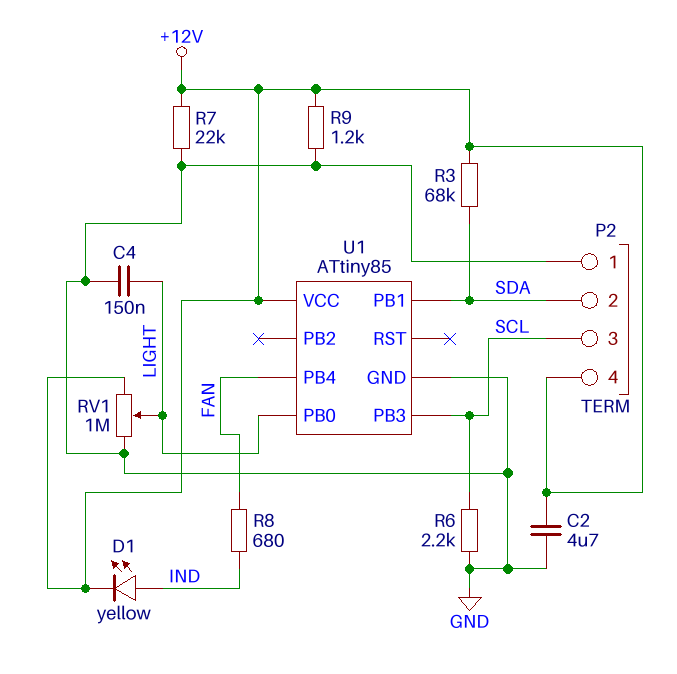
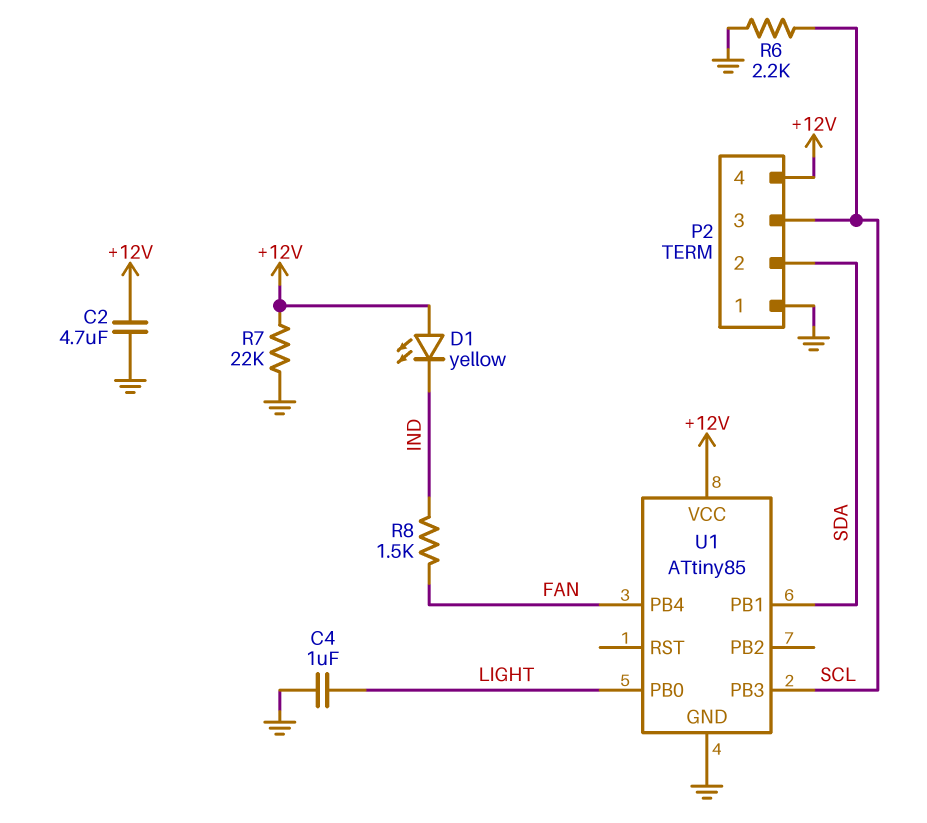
C4: 150nF (GND, LIGHT) -> 1uF (GND, LIGHT)
D1: LED yellow (A IND, K +12V) -> LED yellow (A +12V, K IND)
R3: 68k (+12V, SDA) -> none
R8: 680 (FAN, IND) -> 1.5k (FAN, IND)
R9: 1.2k (+12V, GND) -> none
RV1: 1M (+12V, GND, wiper LIGHT) -> none

